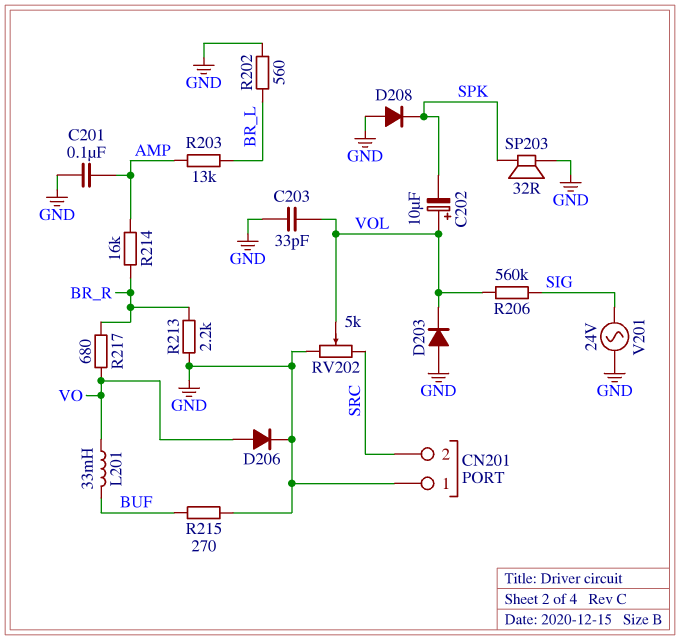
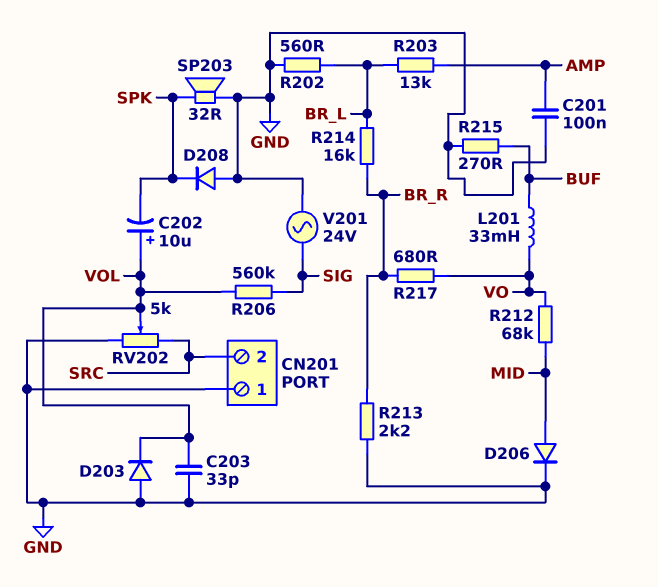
D206: diode (A VO, K GND) -> diode (A MID, K GND)
R212: none -> 68k (MID, VO)
R214: 16k (AMP, BR_R) -> 16k (BR_L, BR_R)

